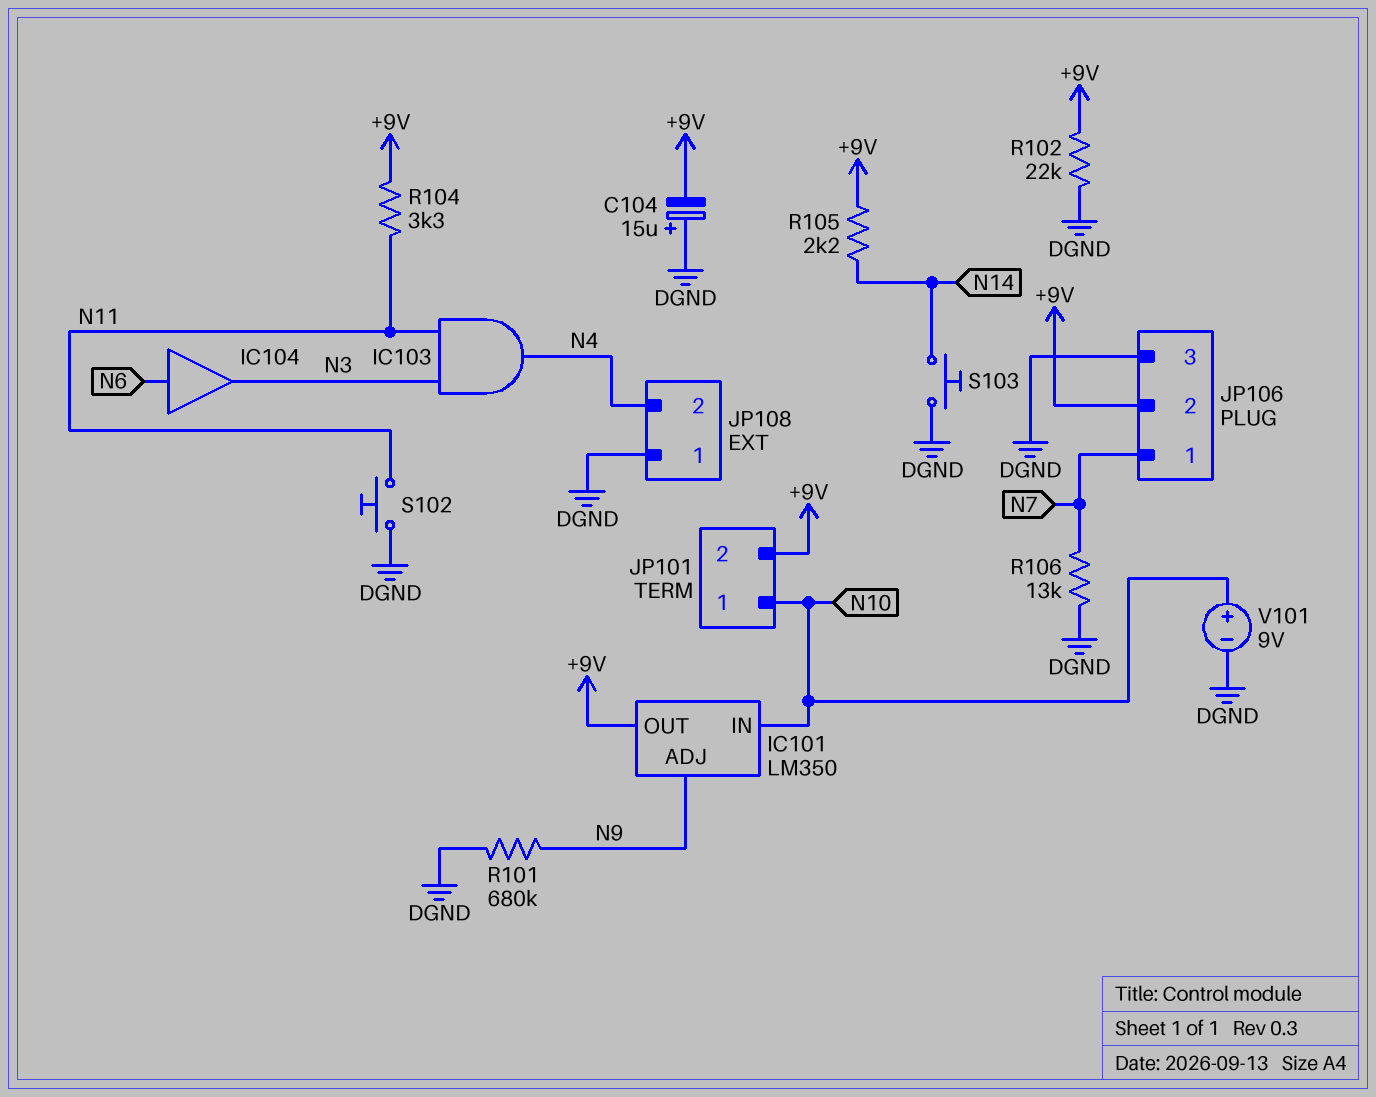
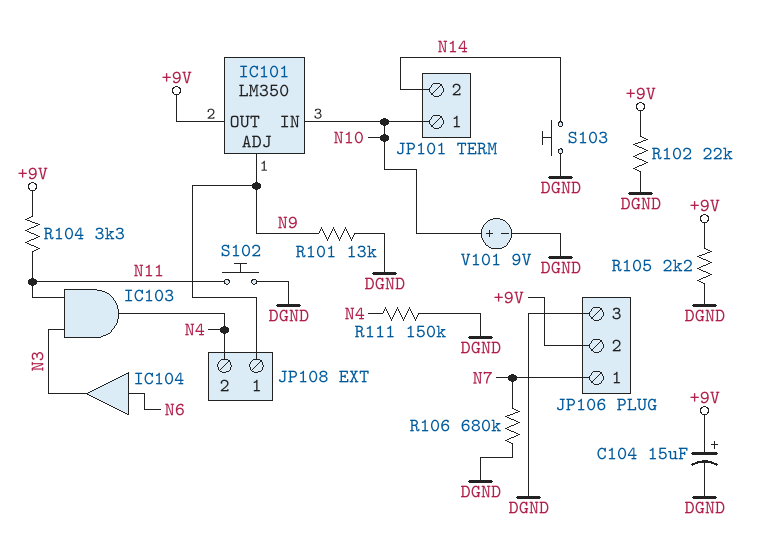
C104: 15uF (plus DGND, minus +9V) -> 15uF (plus +9V, minus DGND)
JP101 pin 2: +9V -> N14
JP108 pin 1: DGND -> N9
R101: 680k (DGND, N9) -> 13k (DGND, N9)
R105: 2.2k (+9V, N14) -> 2.2k (+9V, DGND)
R106: 13k (DGND, N7) -> 680k (DGND, N7)
R111: none -> 150k (DGND, N4)

